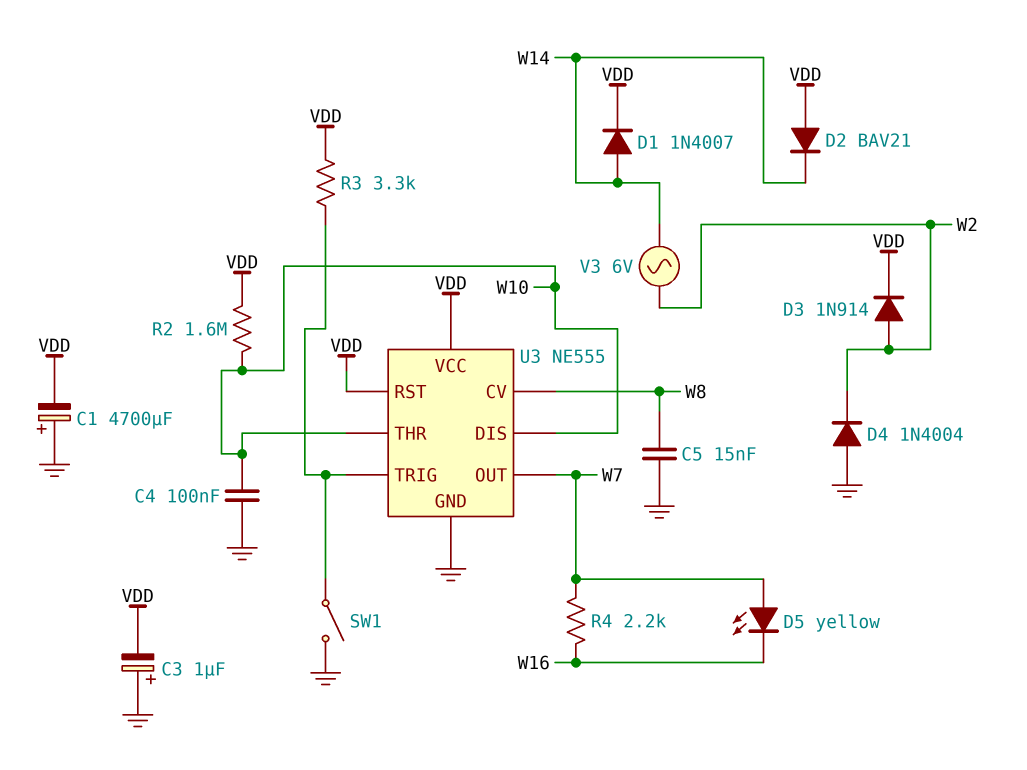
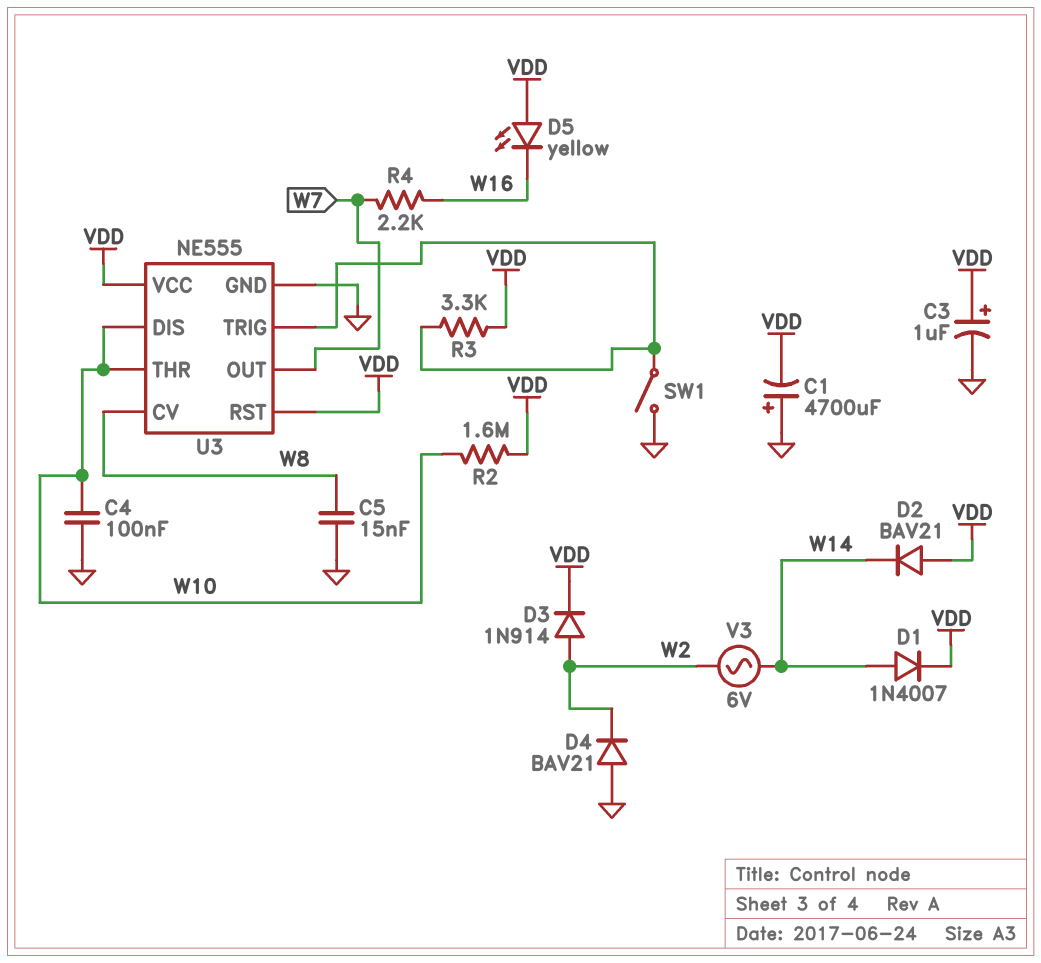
C3: 1uF (plus GND, minus VDD) -> 1uF (plus VDD, minus GND)
D4: diode 1N4004 (A GND, K W2) -> diode BAV21 (A GND, K W2)
D5: LED yellow (A W7, K W16) -> LED yellow (A VDD, K W16)

